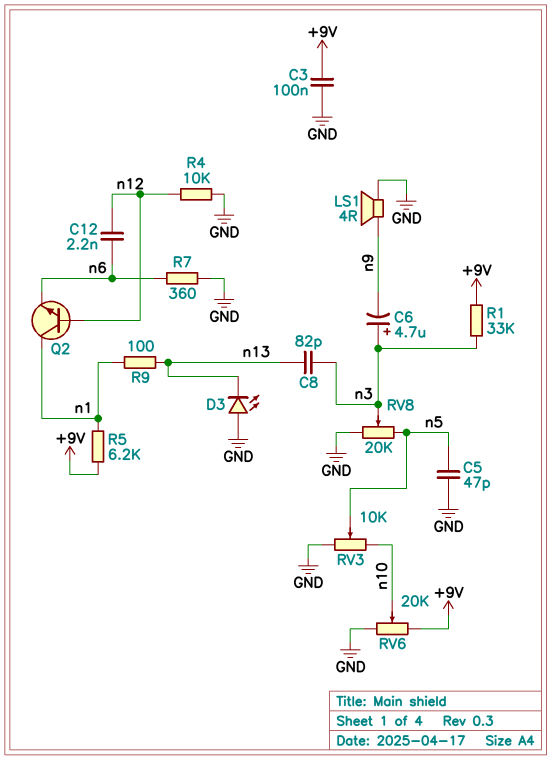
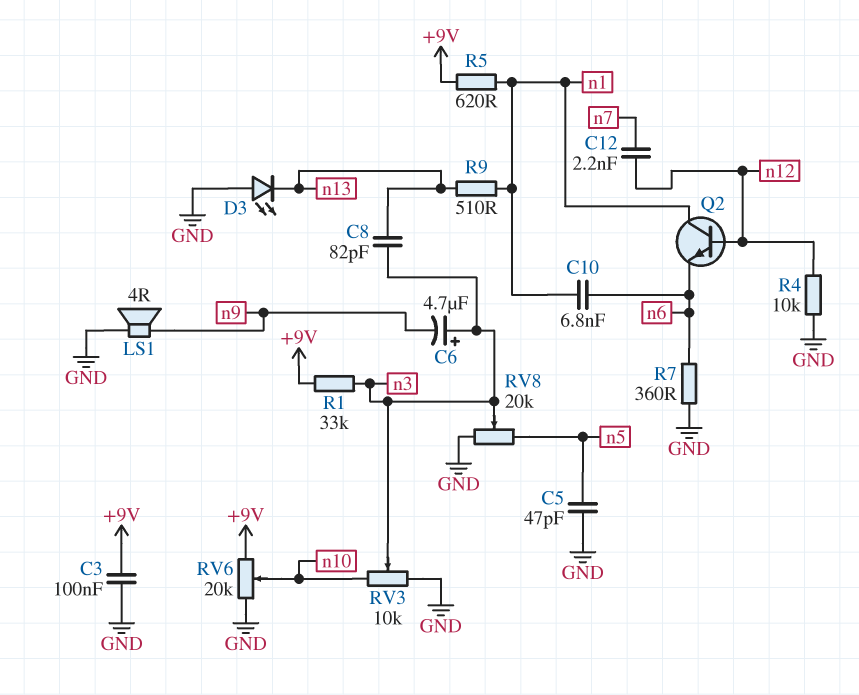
C10: none -> 6.8nF (n1, n6)
C12: 2.2nF (n6, n12) -> 2.2nF (n7, n12)
R5: 6.2k (+9V, n1) -> 620 (+9V, n1)
R9: 100 (n1, n13) -> 510 (n1, n13)
RV3: 10k (GND, n10, wiper n5) -> 10k (GND, n10, wiper n3)

